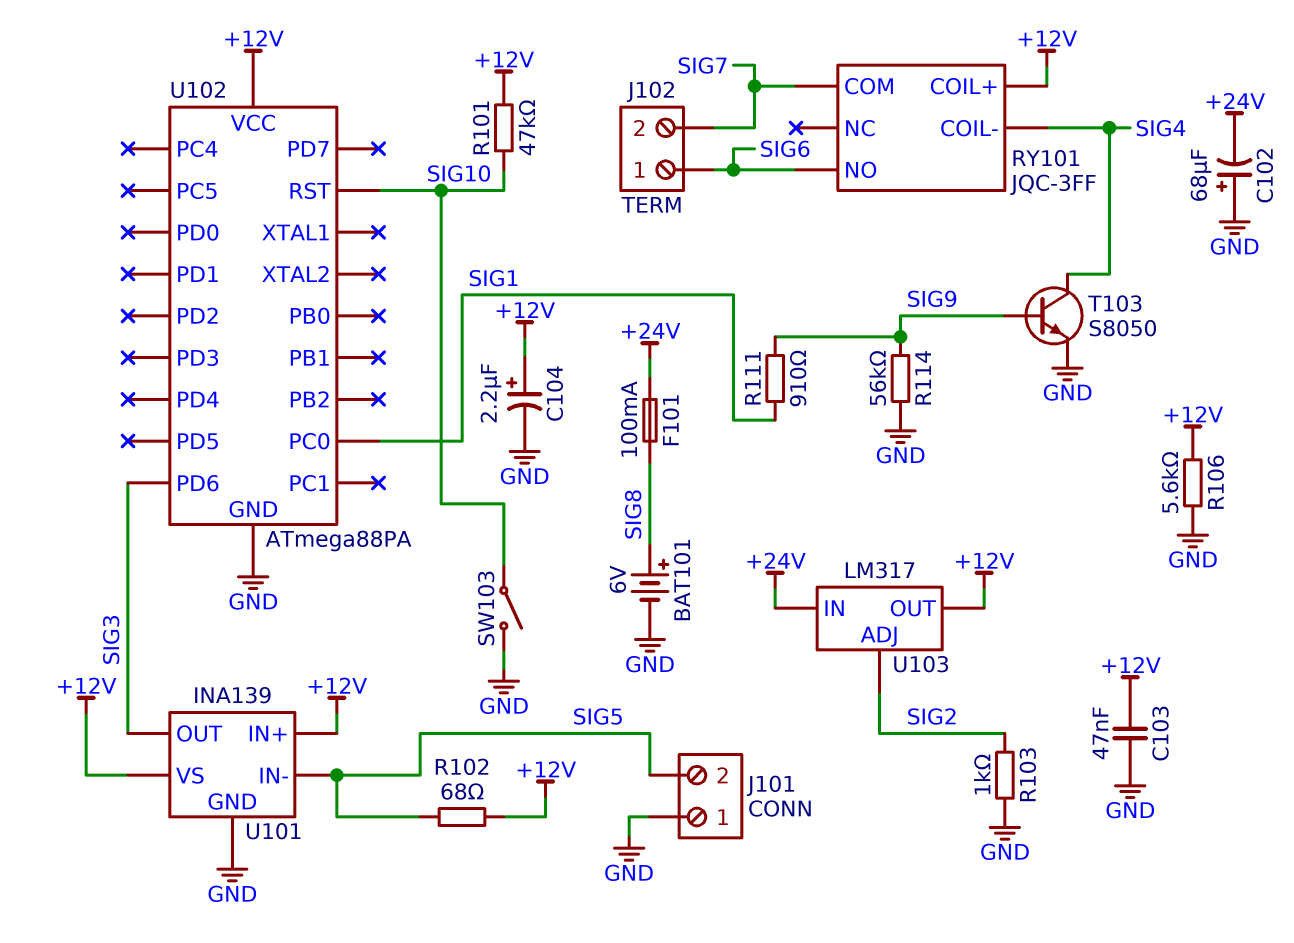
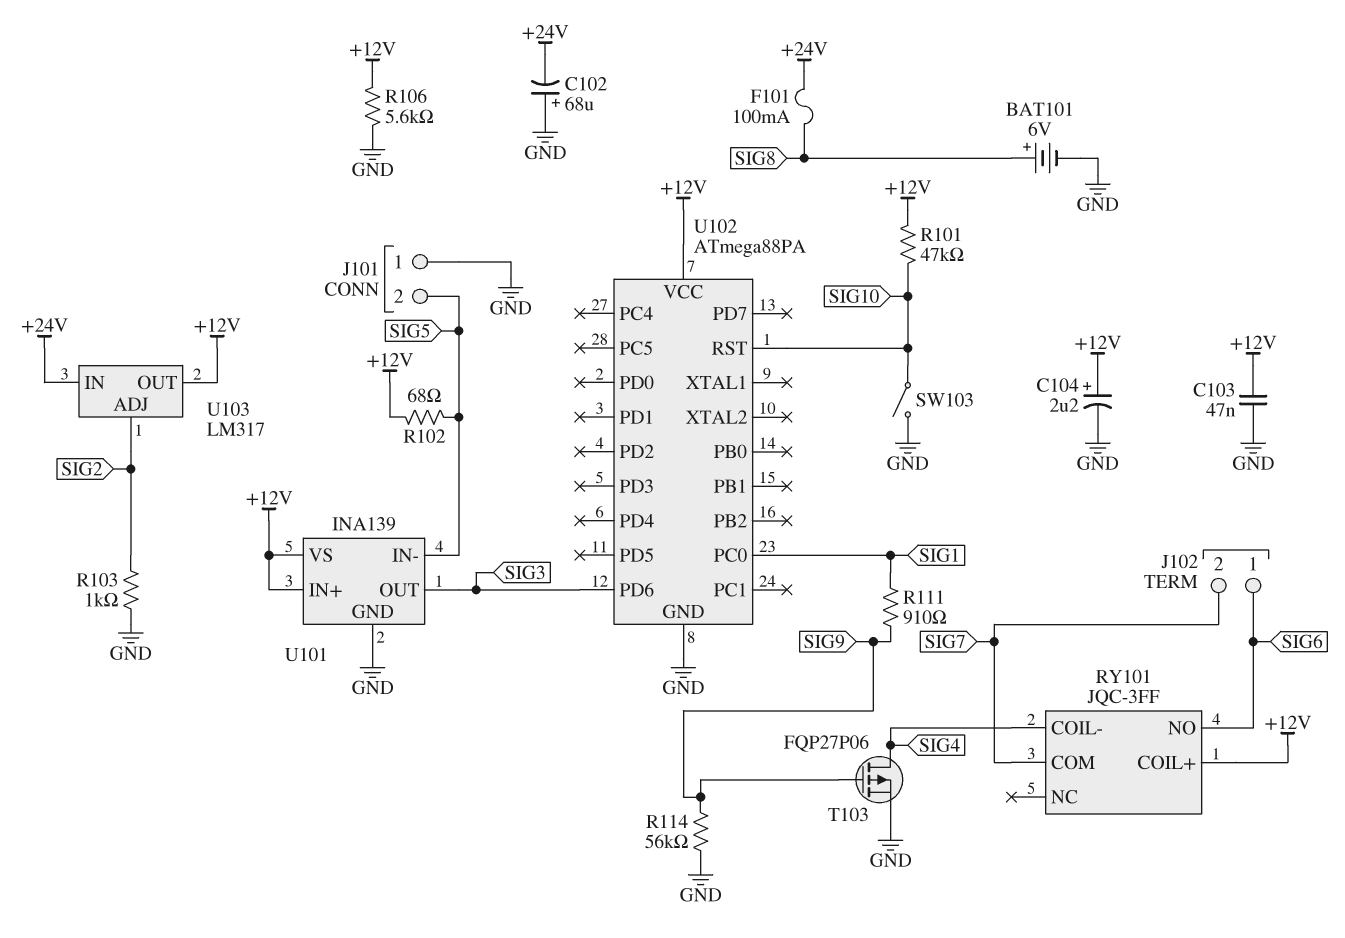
T103: NPN S8050 (B SIG9, C SIG4, E GND) -> PMOS FQP27P06 (G SIG9, D SIG4, S GND)

